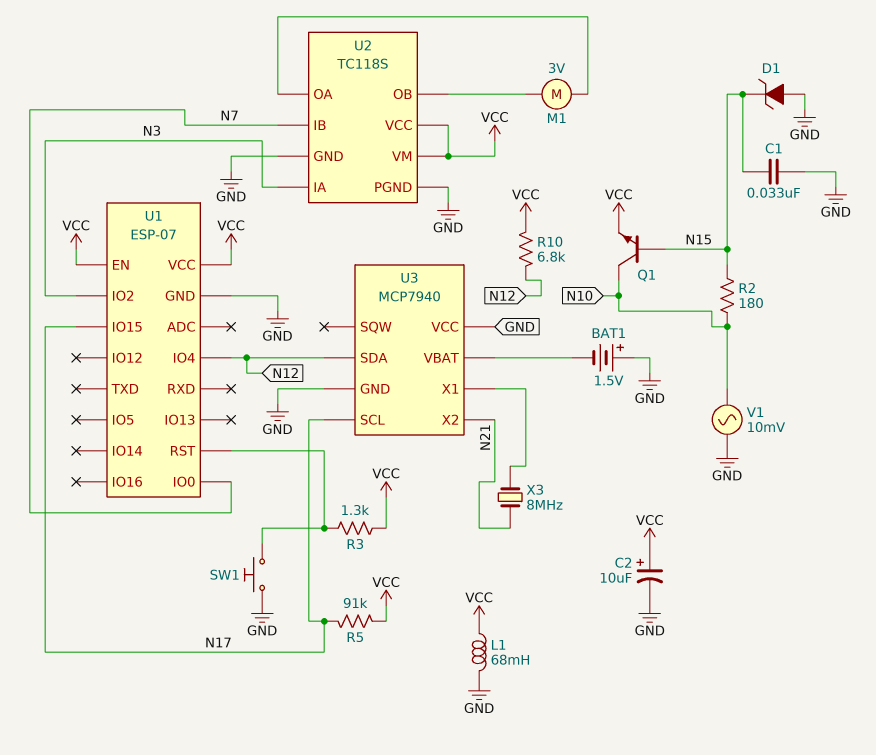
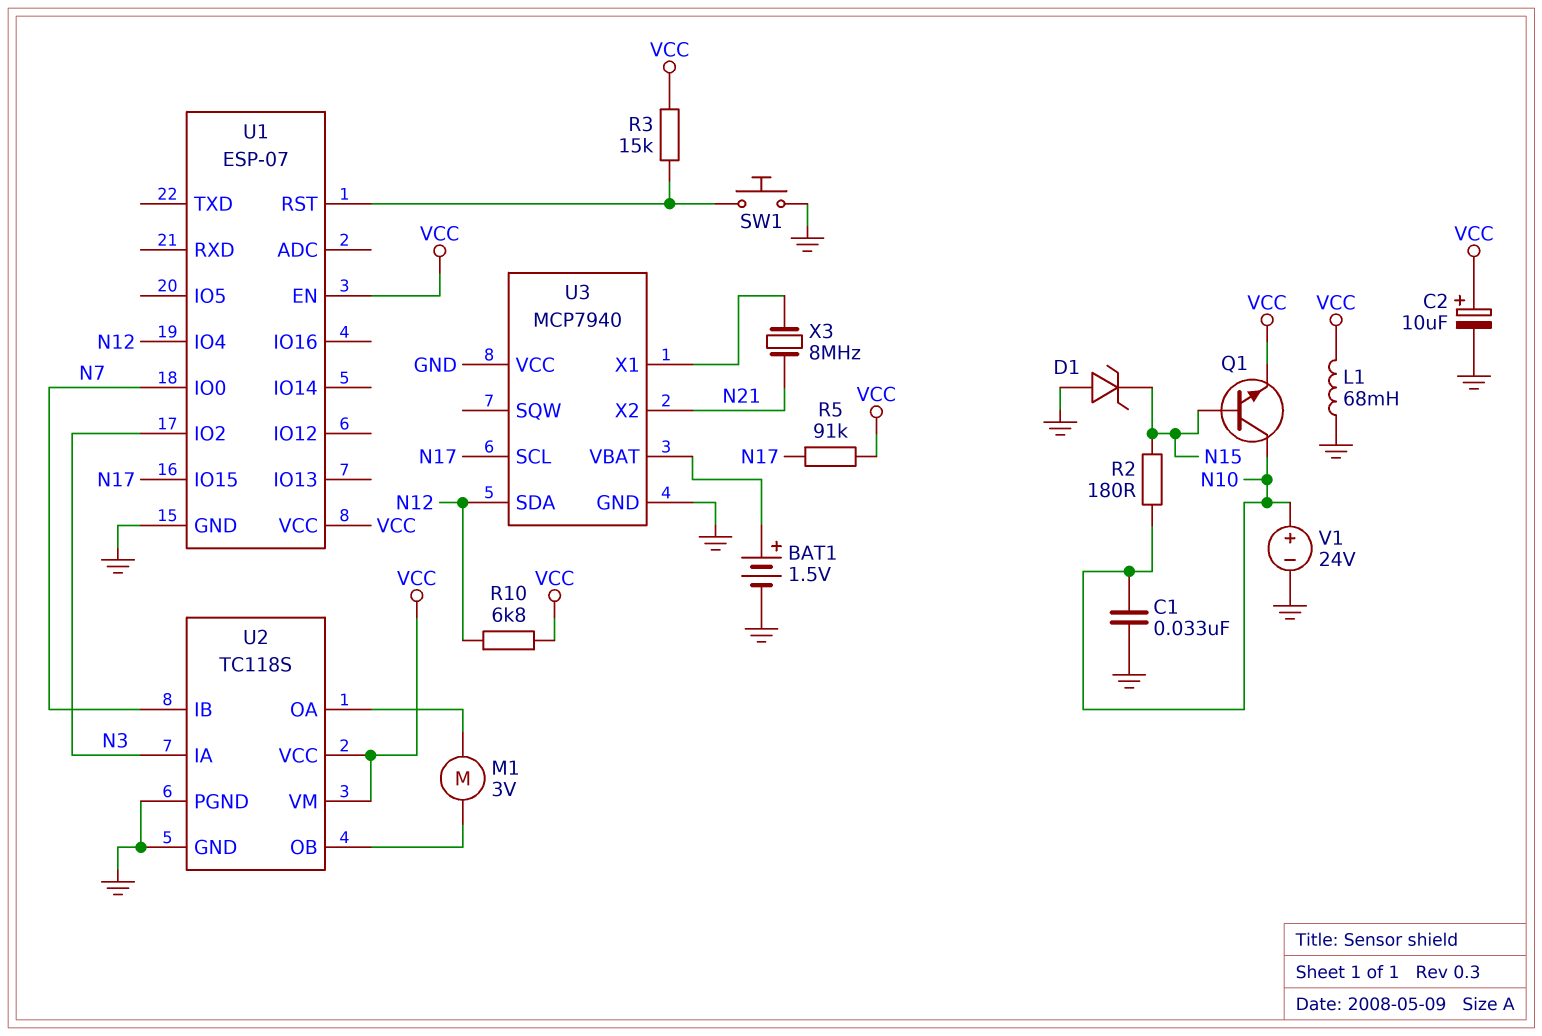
BAT1: 1.5V (plus GND, minus U3/VBAT) -> 1.5V (plus U3/VBAT, minus GND)
C1: 33nF (GND, N15) -> 33nF (GND, N10)
R3: 1.3k (U1/RST, VCC) -> 15k (U1/RST, VCC)
V1: AC 10mV (GND, N10) -> 24V (plus N10, minus GND)

